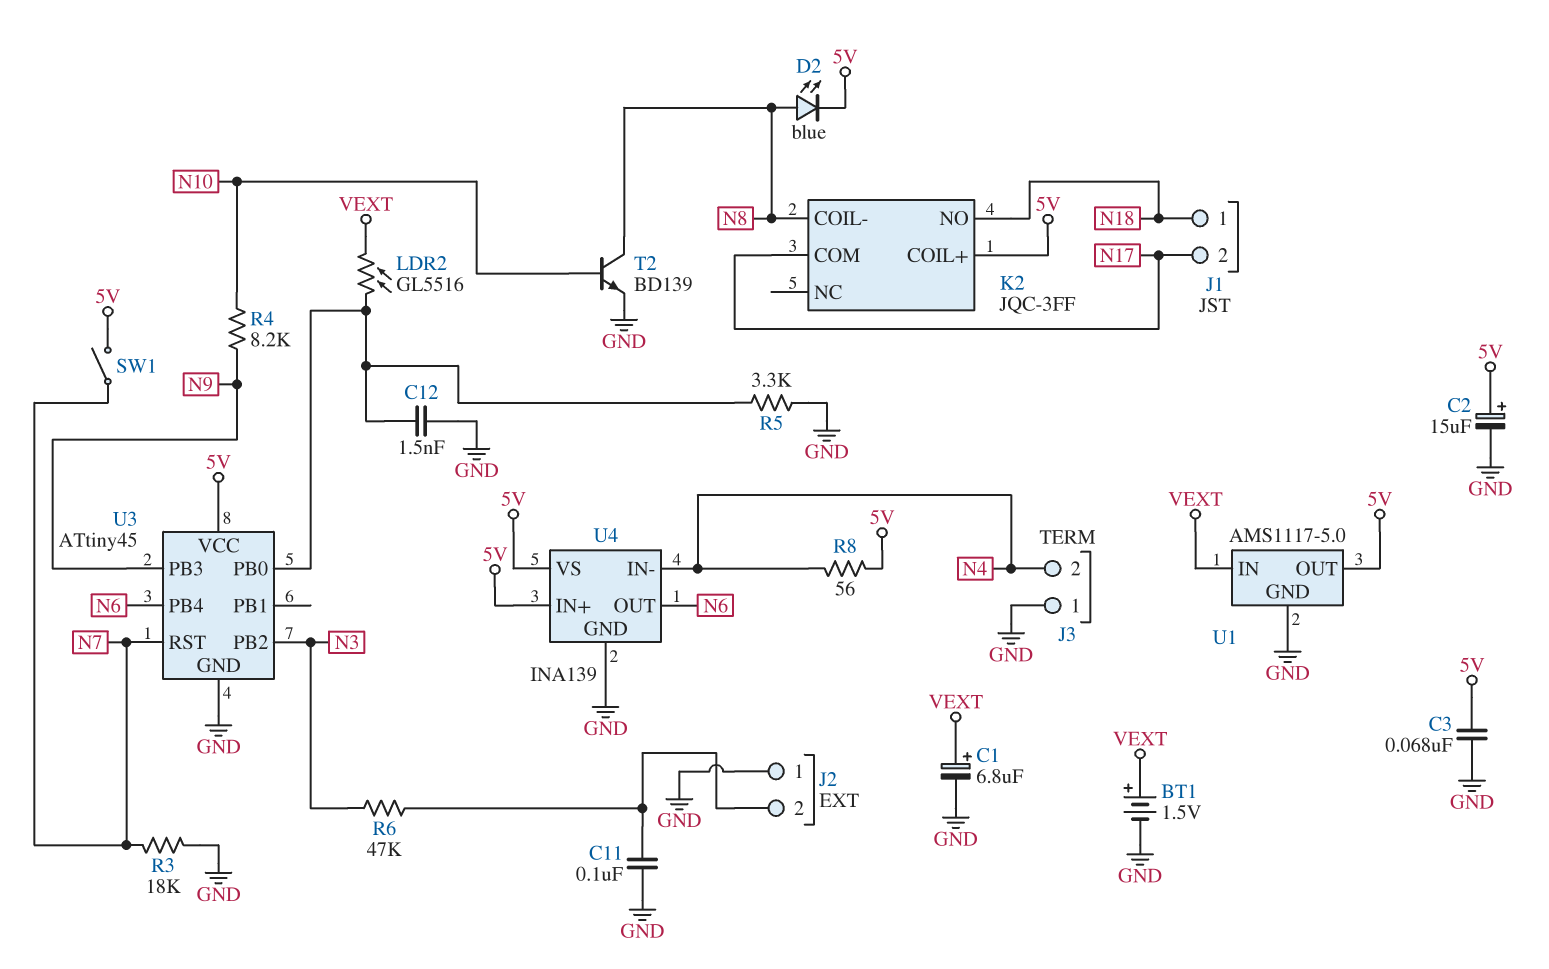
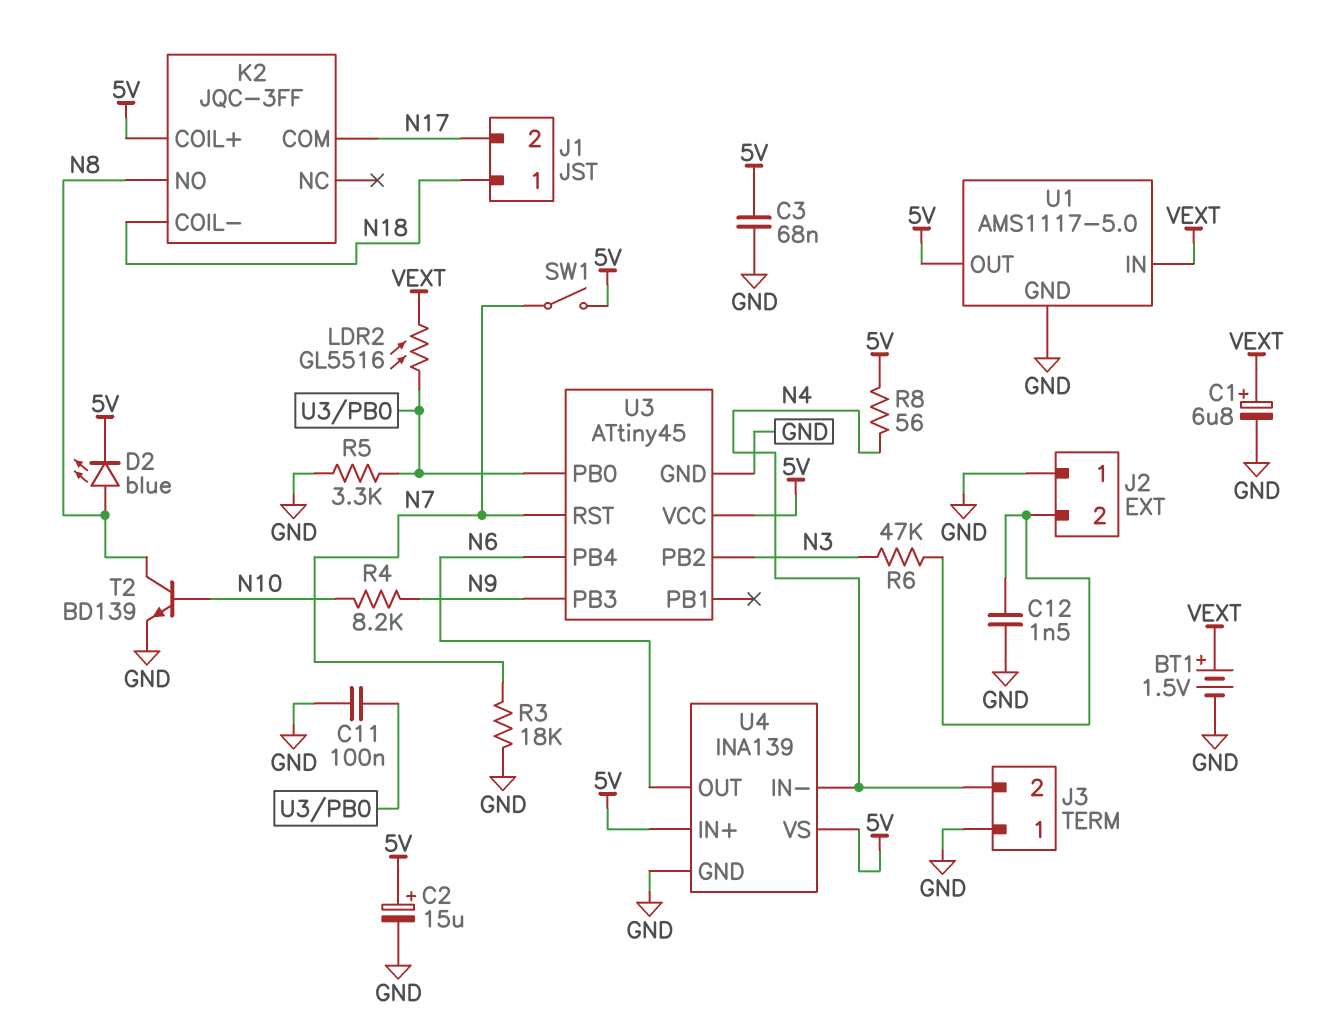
C11: 100nF (GND, J2/2) -> 100nF (GND, U3/PB0)
C12: 1.5nF (GND, U3/PB0) -> 1.5nF (GND, J2/2)
K2 pin COIL-: N8 -> N18
K2 pin NO: N18 -> N8

